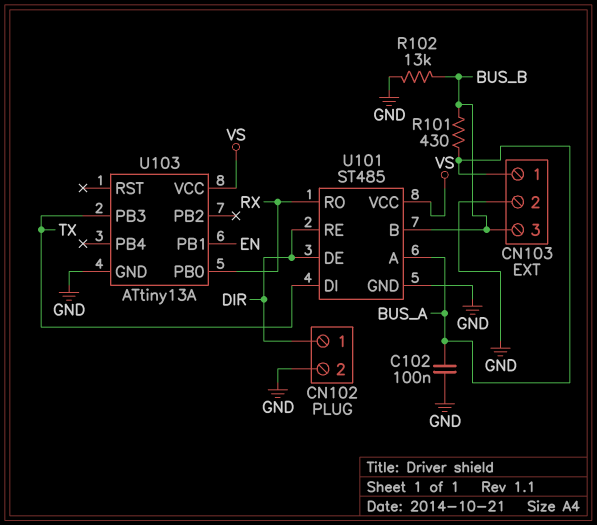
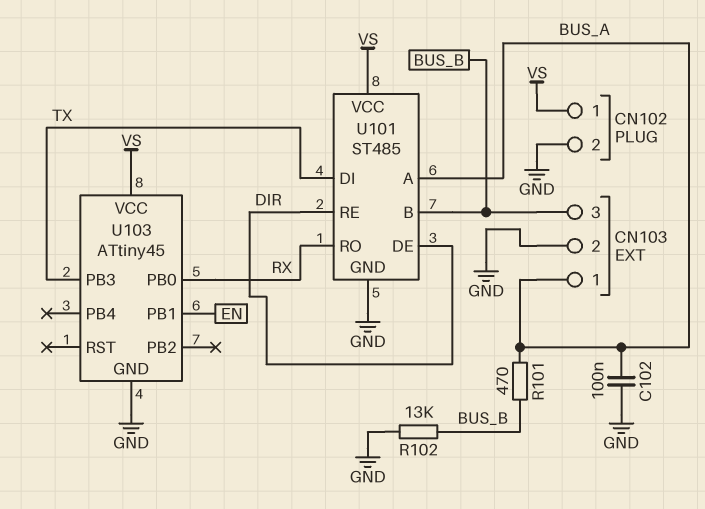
CN102 pin 1: DIR -> VS
R101: 430 (BUS_A, BUS_B) -> 470 (BUS_A, BUS_B)
U103: ATtiny13A -> ATtiny45

